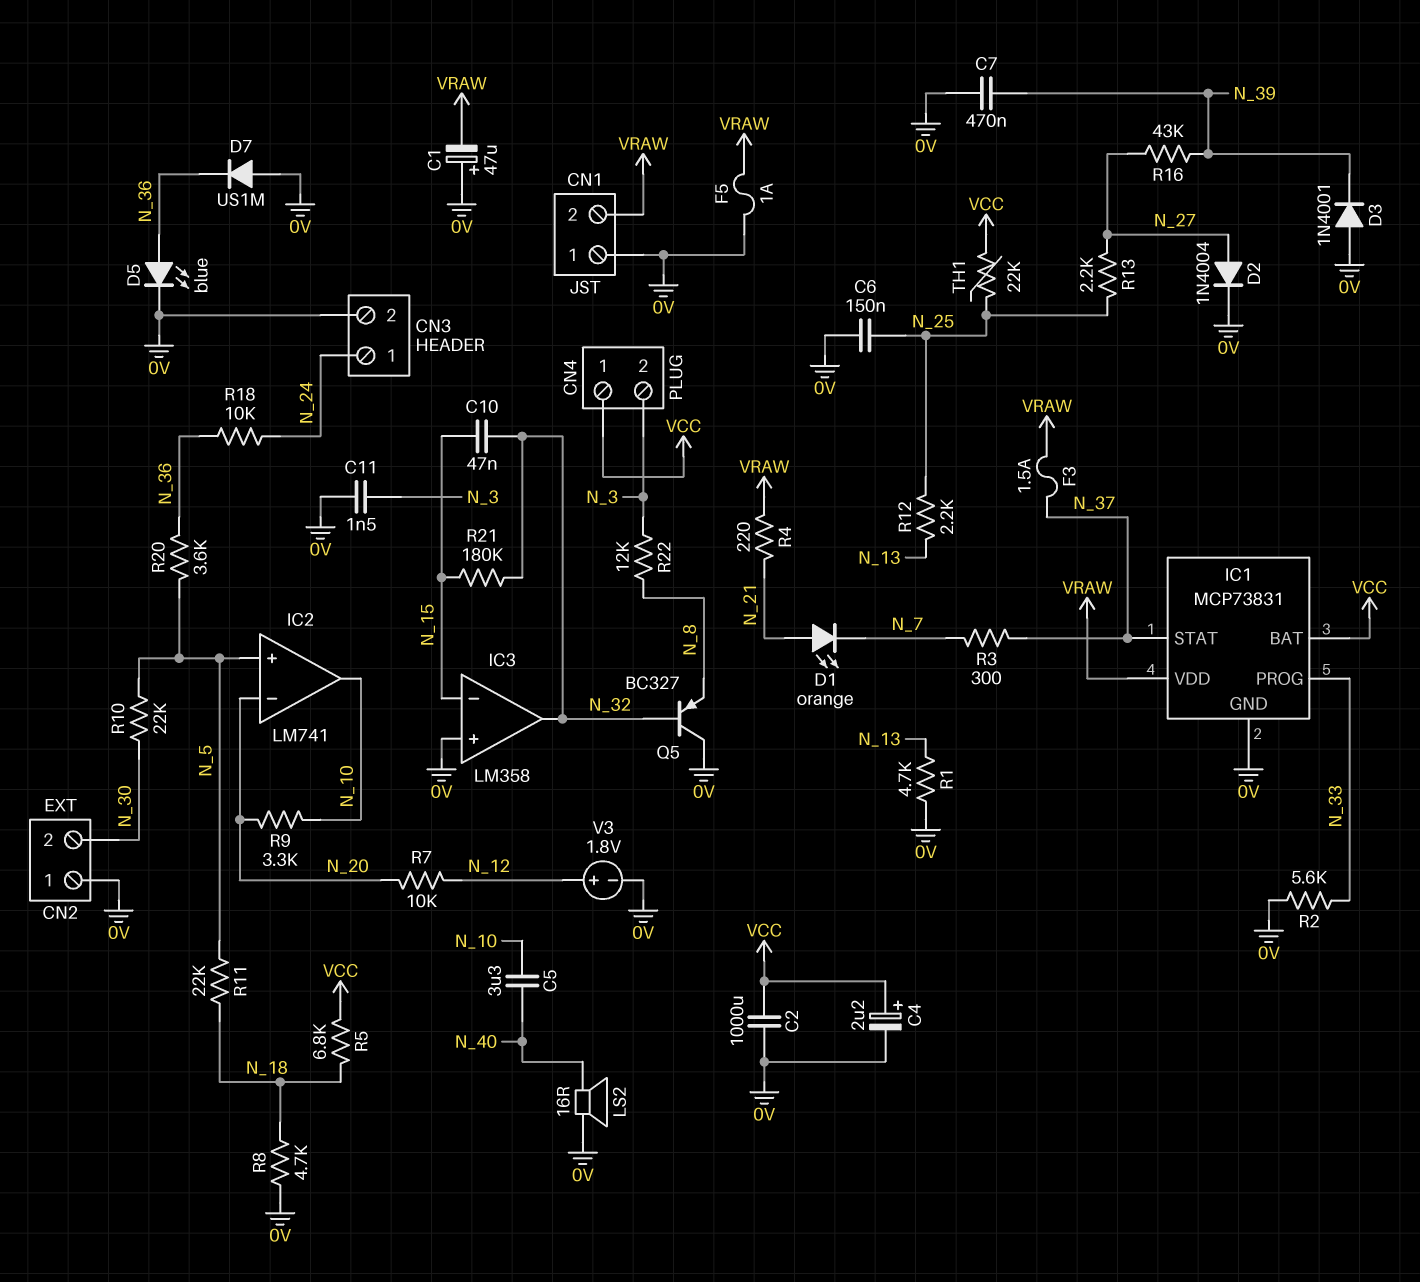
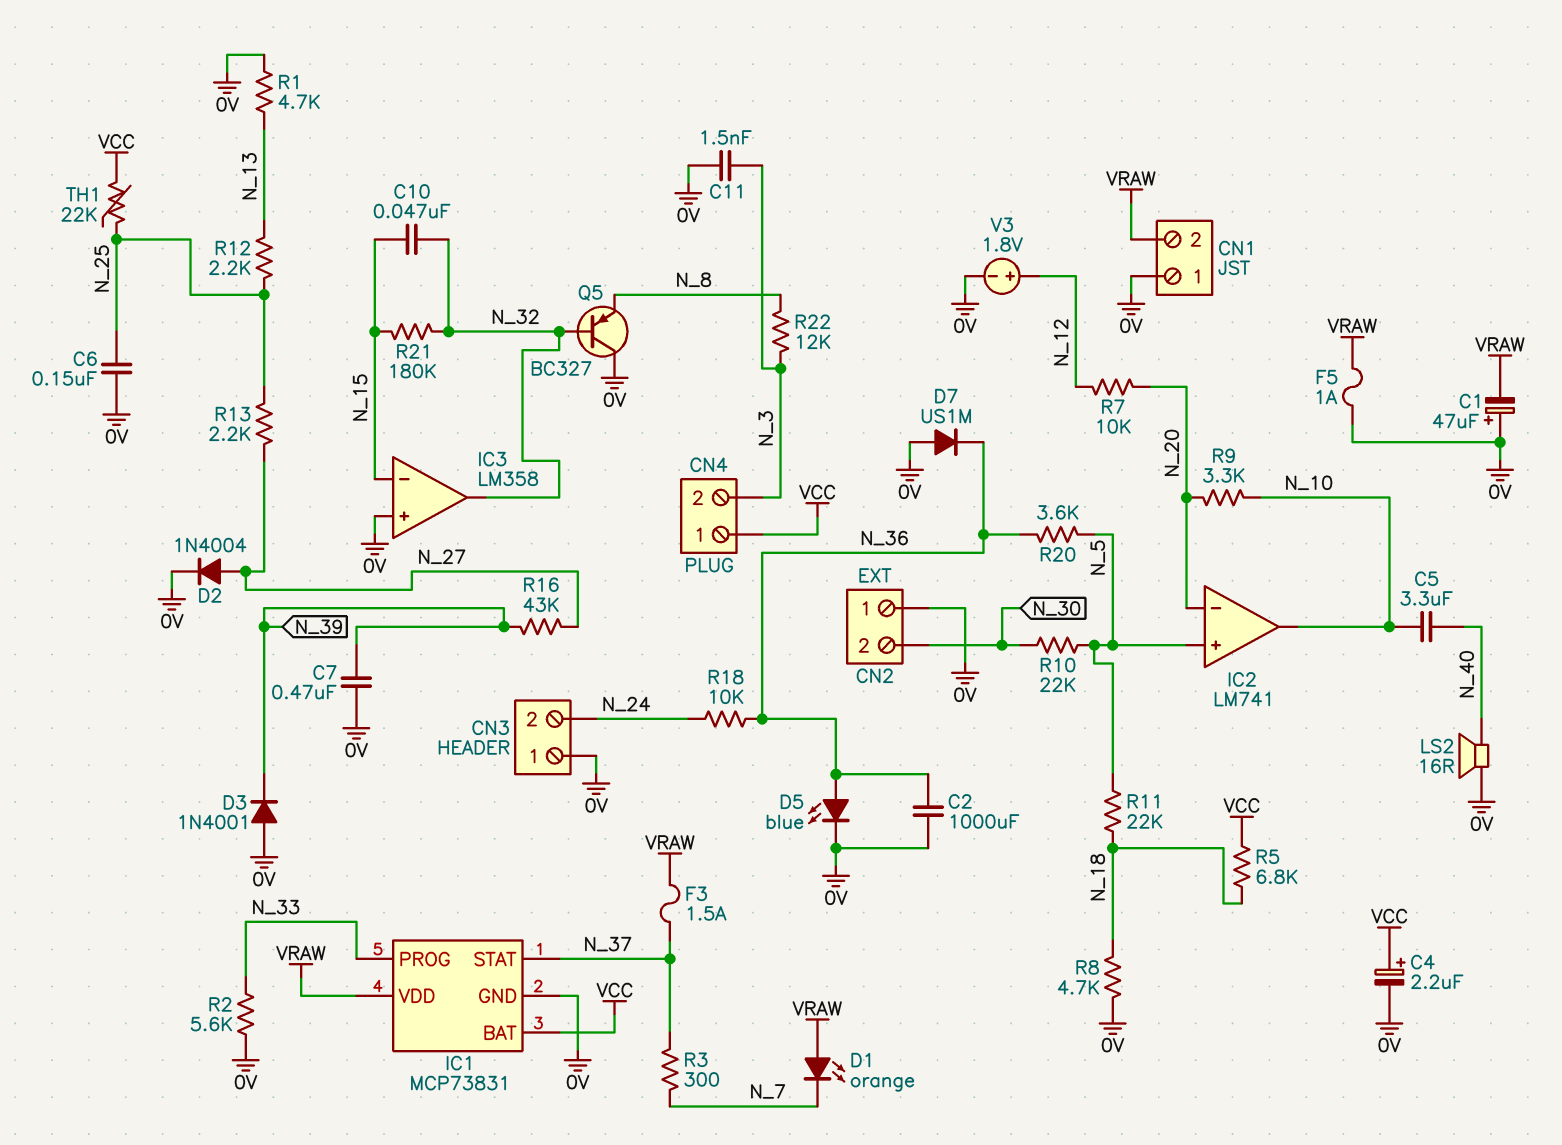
C2: 1000uF (0V, VCC) -> 1000uF (0V, N_36)
CN3 pin 1: N_24 -> 0V
CN3 pin 2: 0V -> N_24
D1: LED orange (A N_21, K N_7) -> LED orange (A VRAW, K N_7)
R4: 220 (N_21, VRAW) -> none

